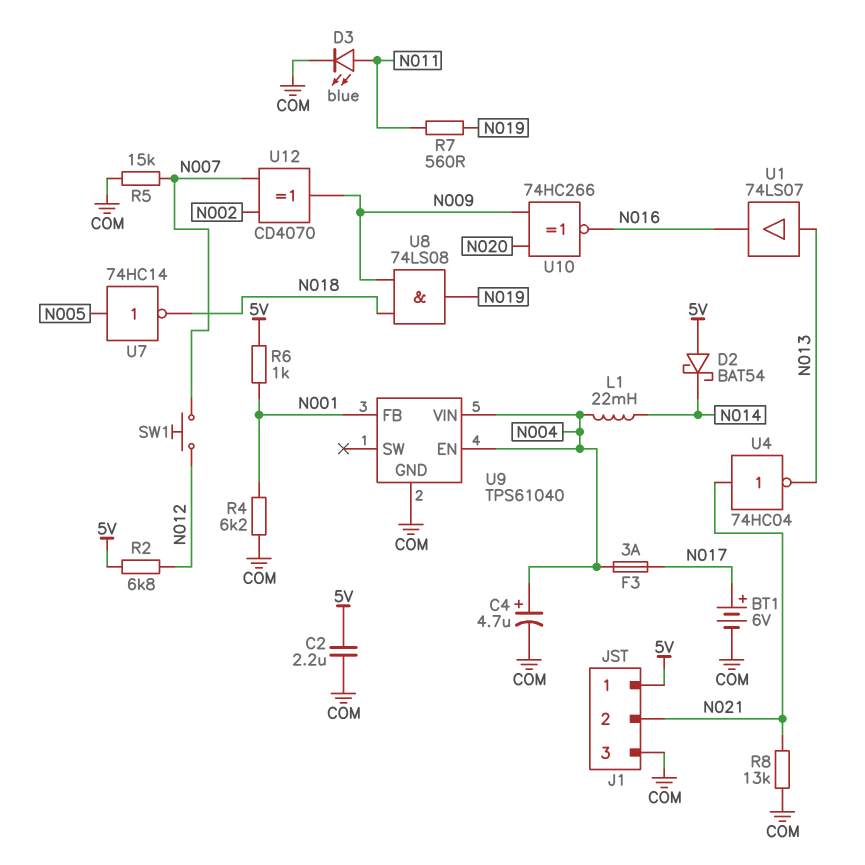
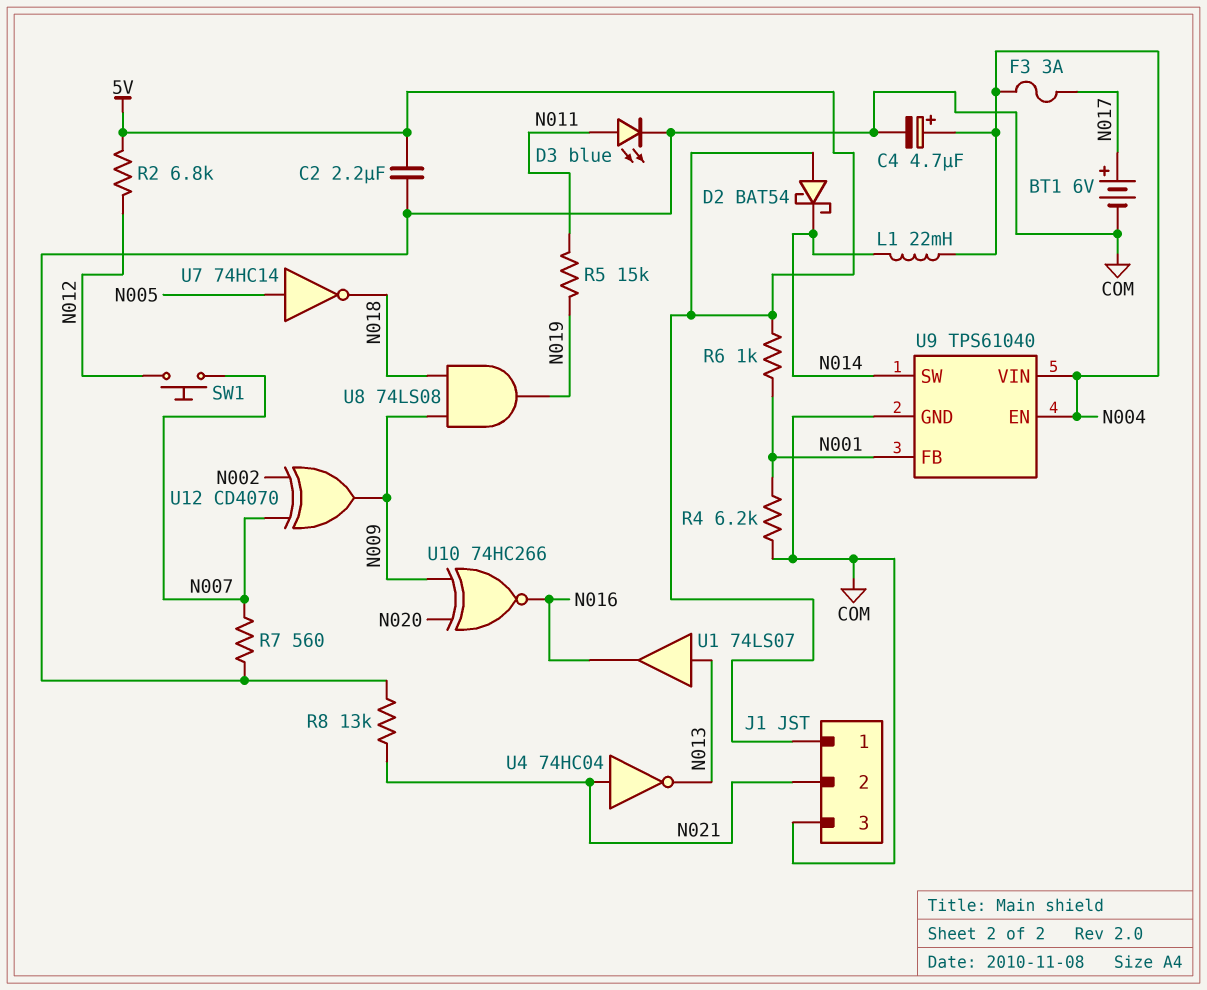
R5: 15k (COM, N007) -> 15k (N011, N019)
R7: 560 (N011, N019) -> 560 (COM, N007)
U9 pin SW: none -> N014

